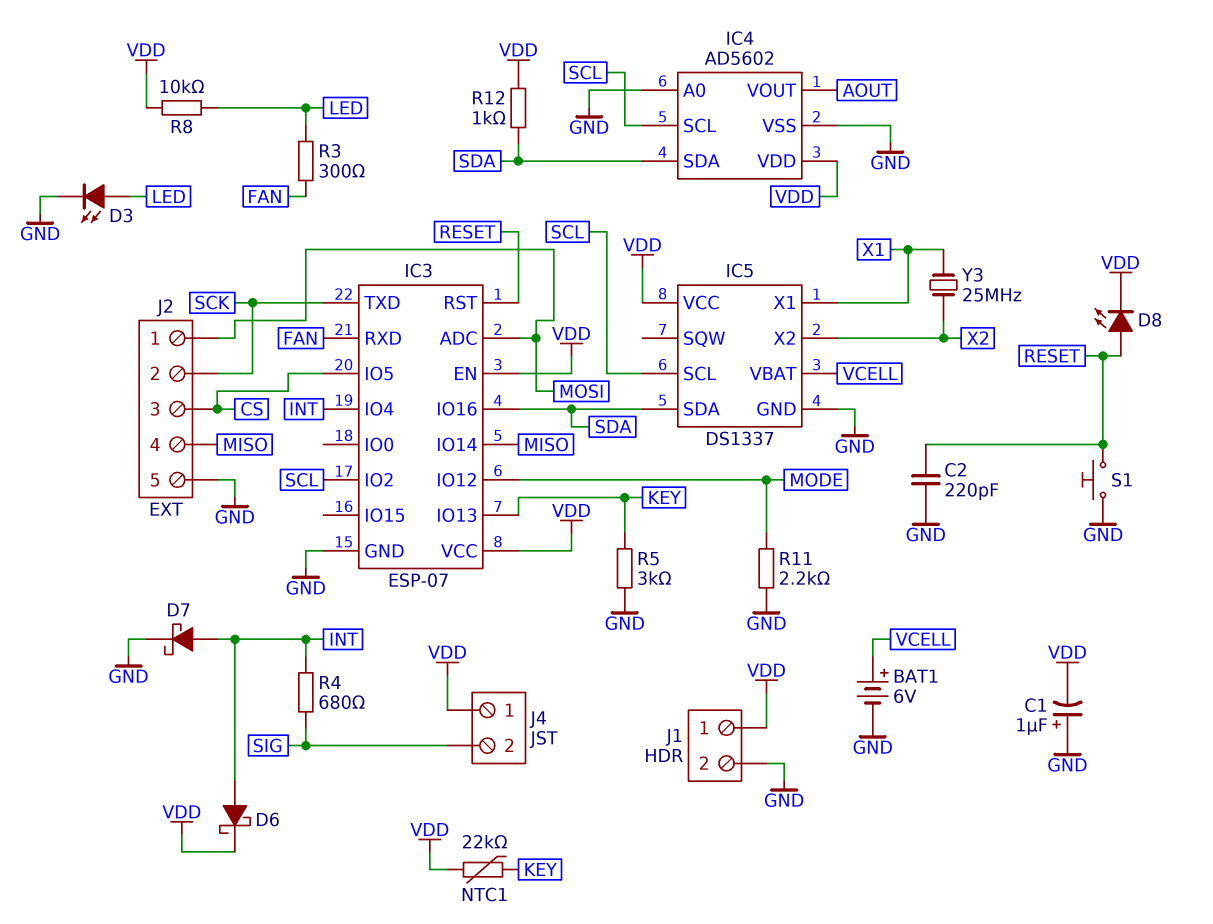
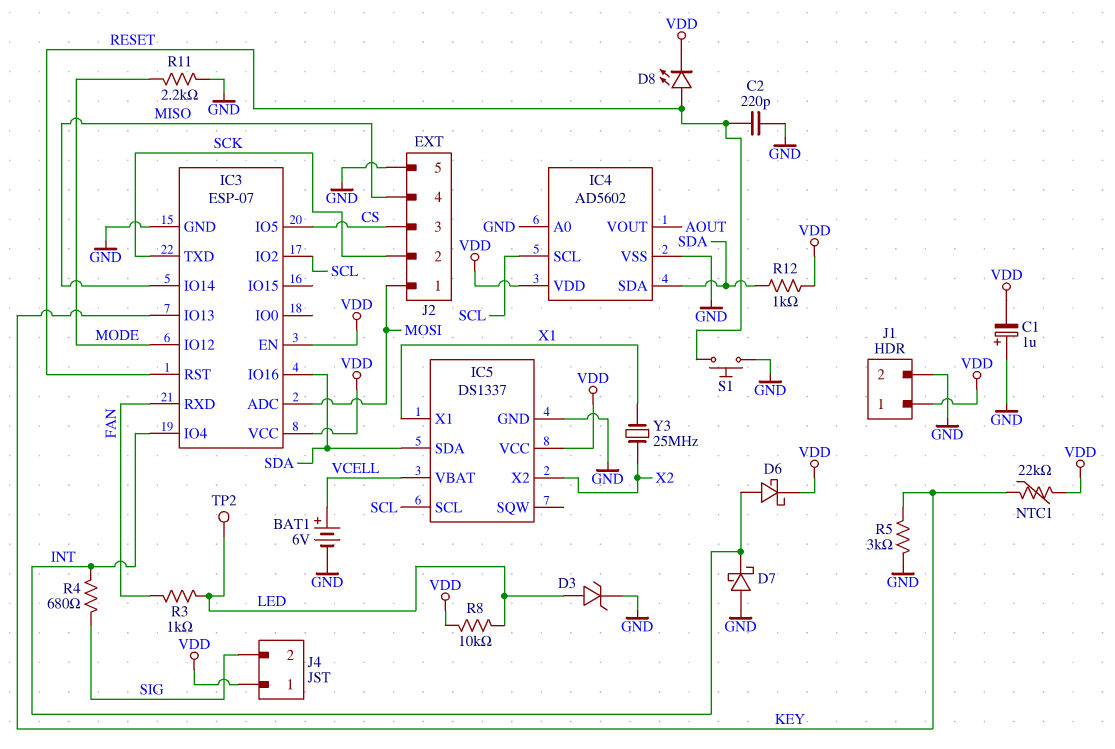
D3: LED (A LED, K GND) -> zener (A LED, K GND)
D7: schottky (A INT, K GND) -> schottky (A GND, K INT)
R3: 300 (FAN, LED) -> 1k (FAN, LED)
TP2: none -> test point (LED)

